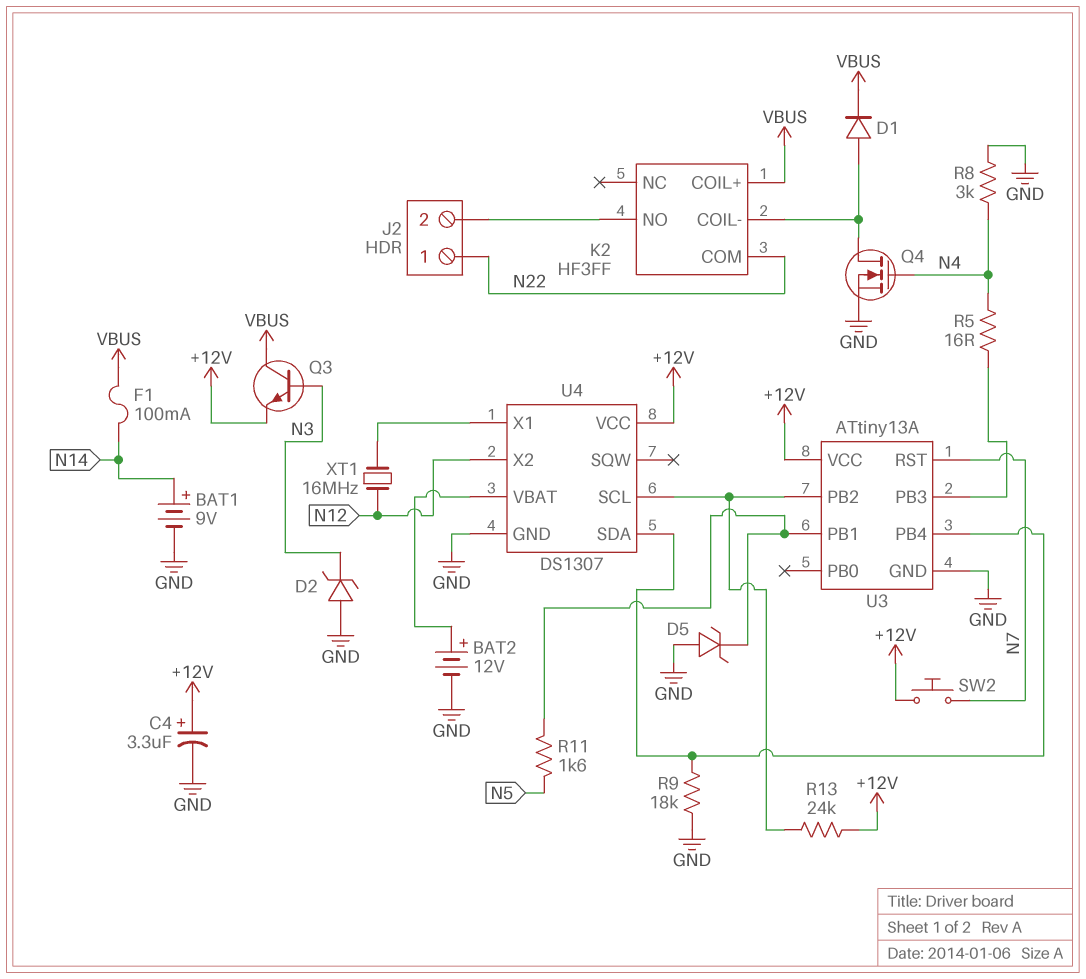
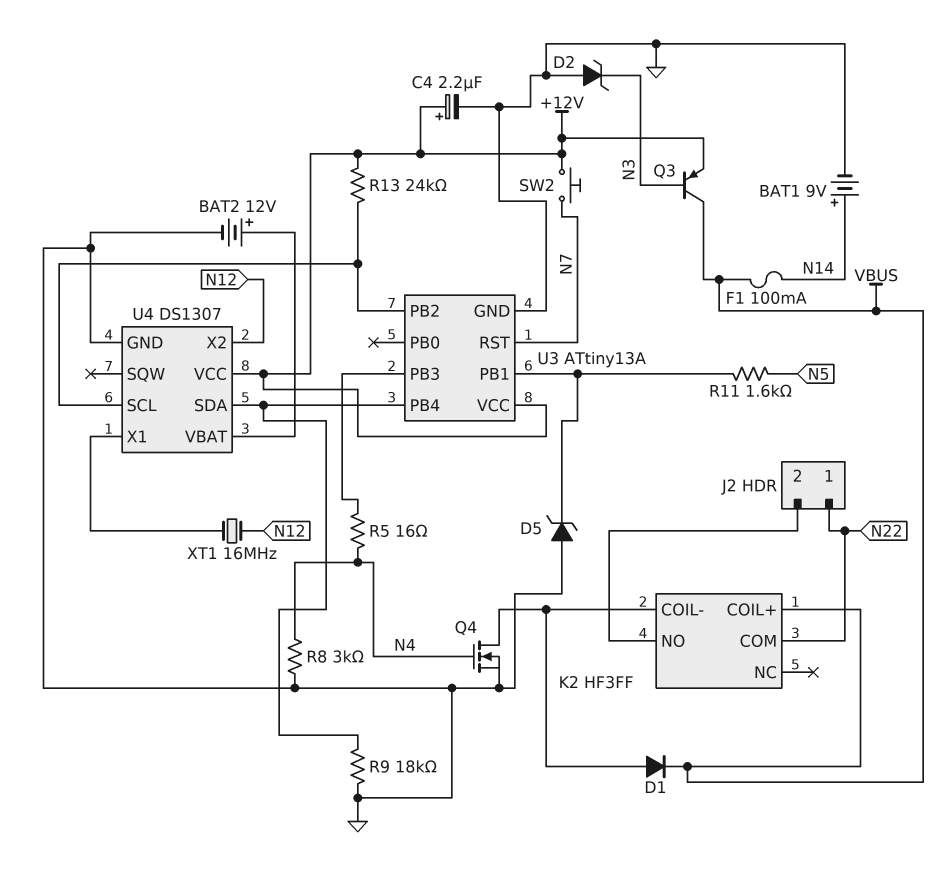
C4: 3.3uF (plus +12V, minus GND) -> 2.2uF (plus +12V, minus GND)
Q3: NPN (B N3, C VBUS, E +12V) -> PNP (B N3, C VBUS, E +12V)

